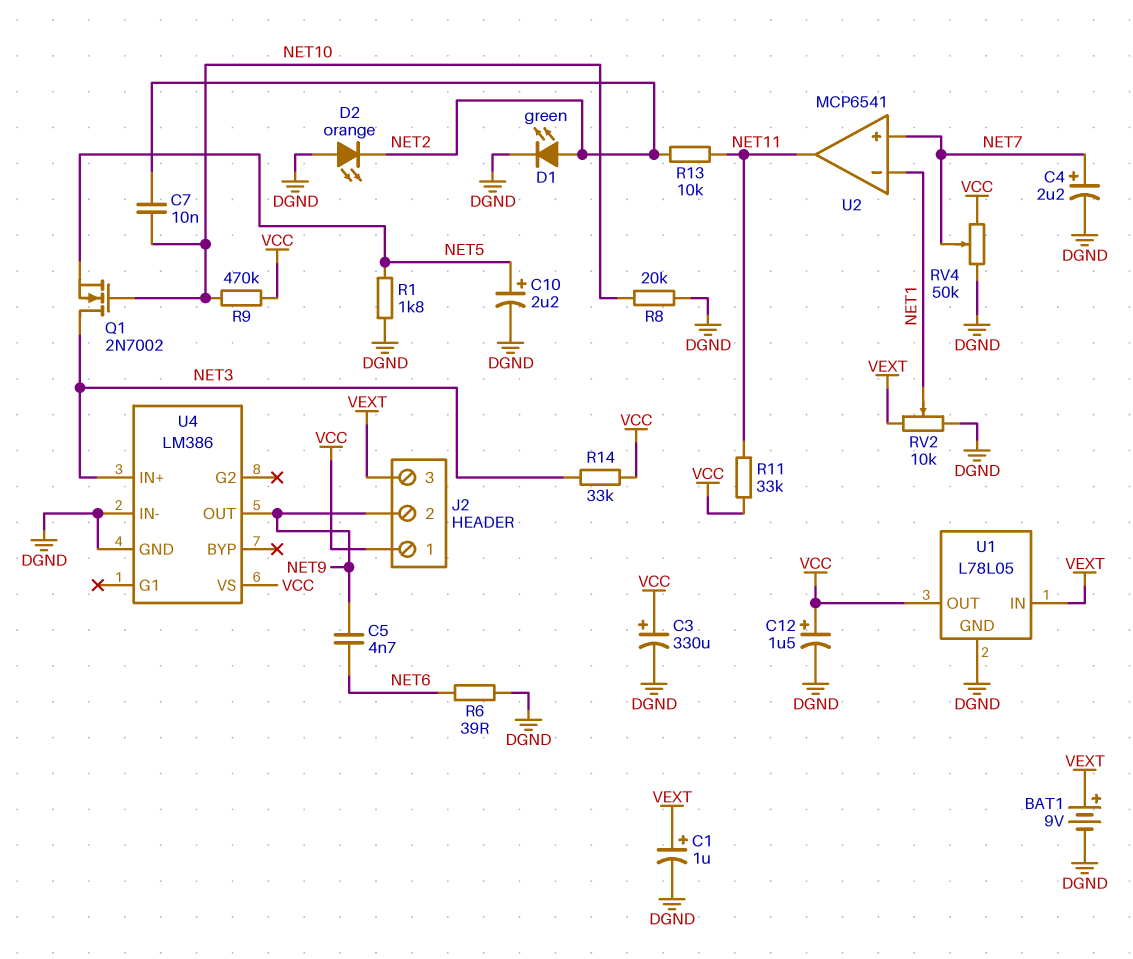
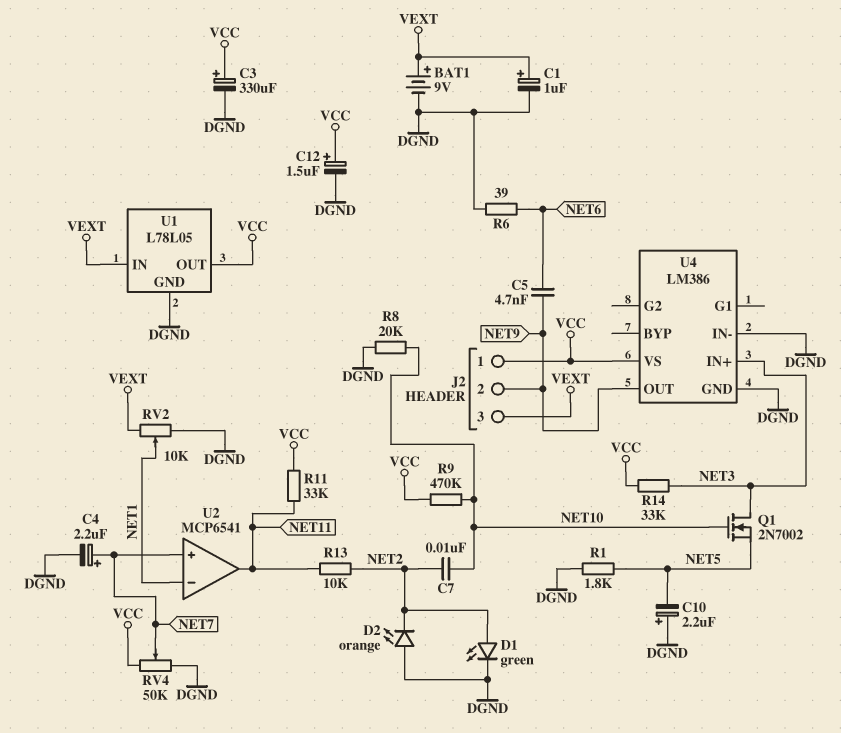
C10: 2.2uF (plus NET5, minus DGND) -> 2.2uF (plus DGND, minus NET5)

